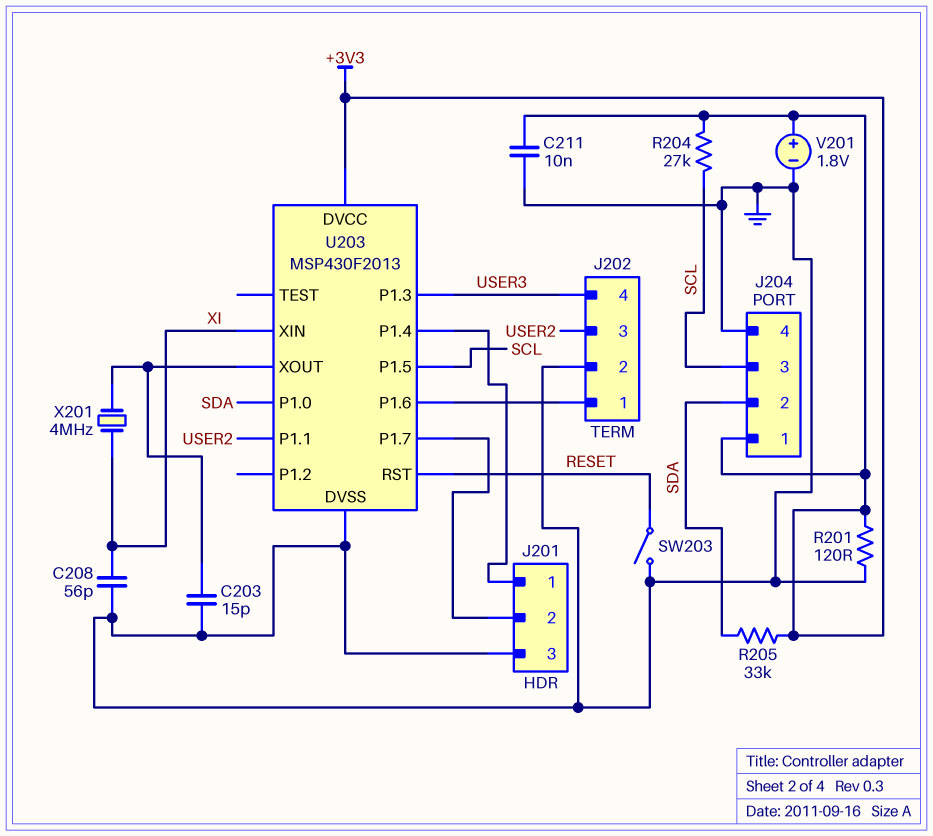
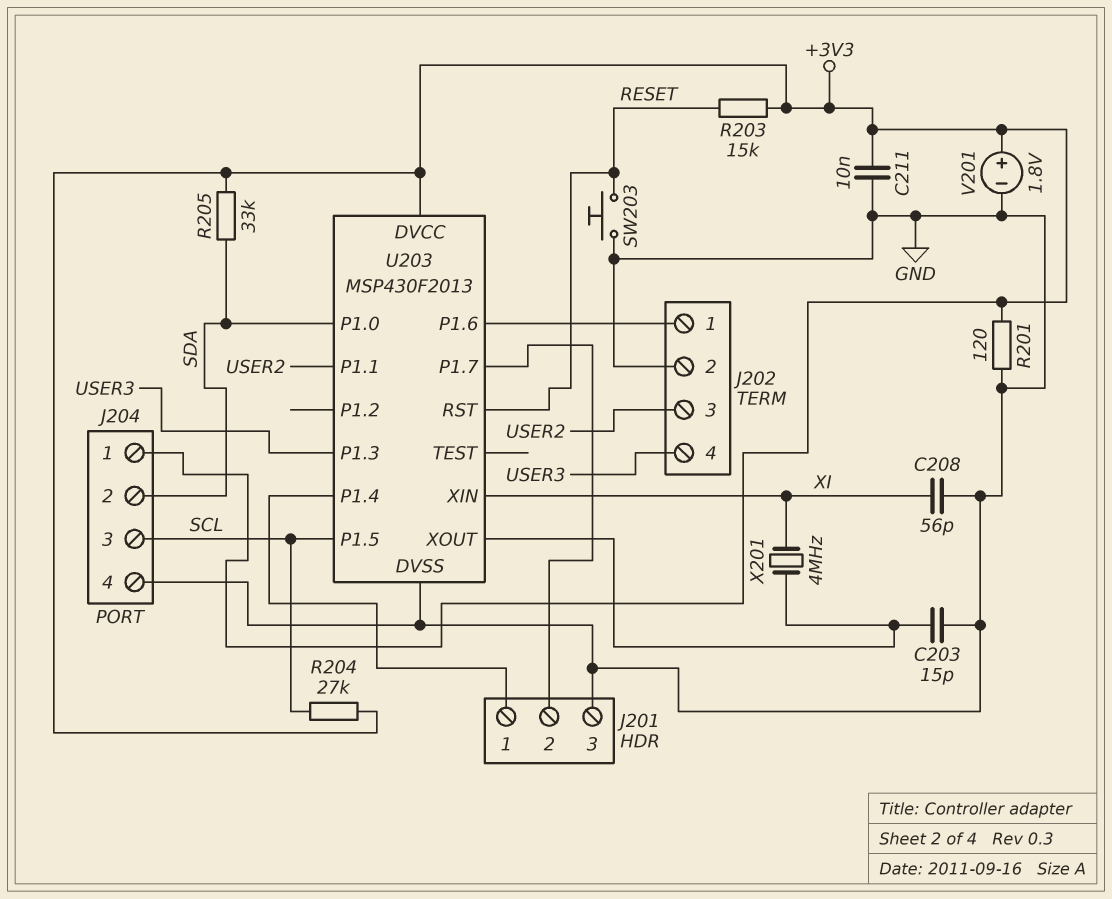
R203: none -> 15k (+3V3, RESET)
SW203: switch (GND, RESET) -> button (GND, RESET)

